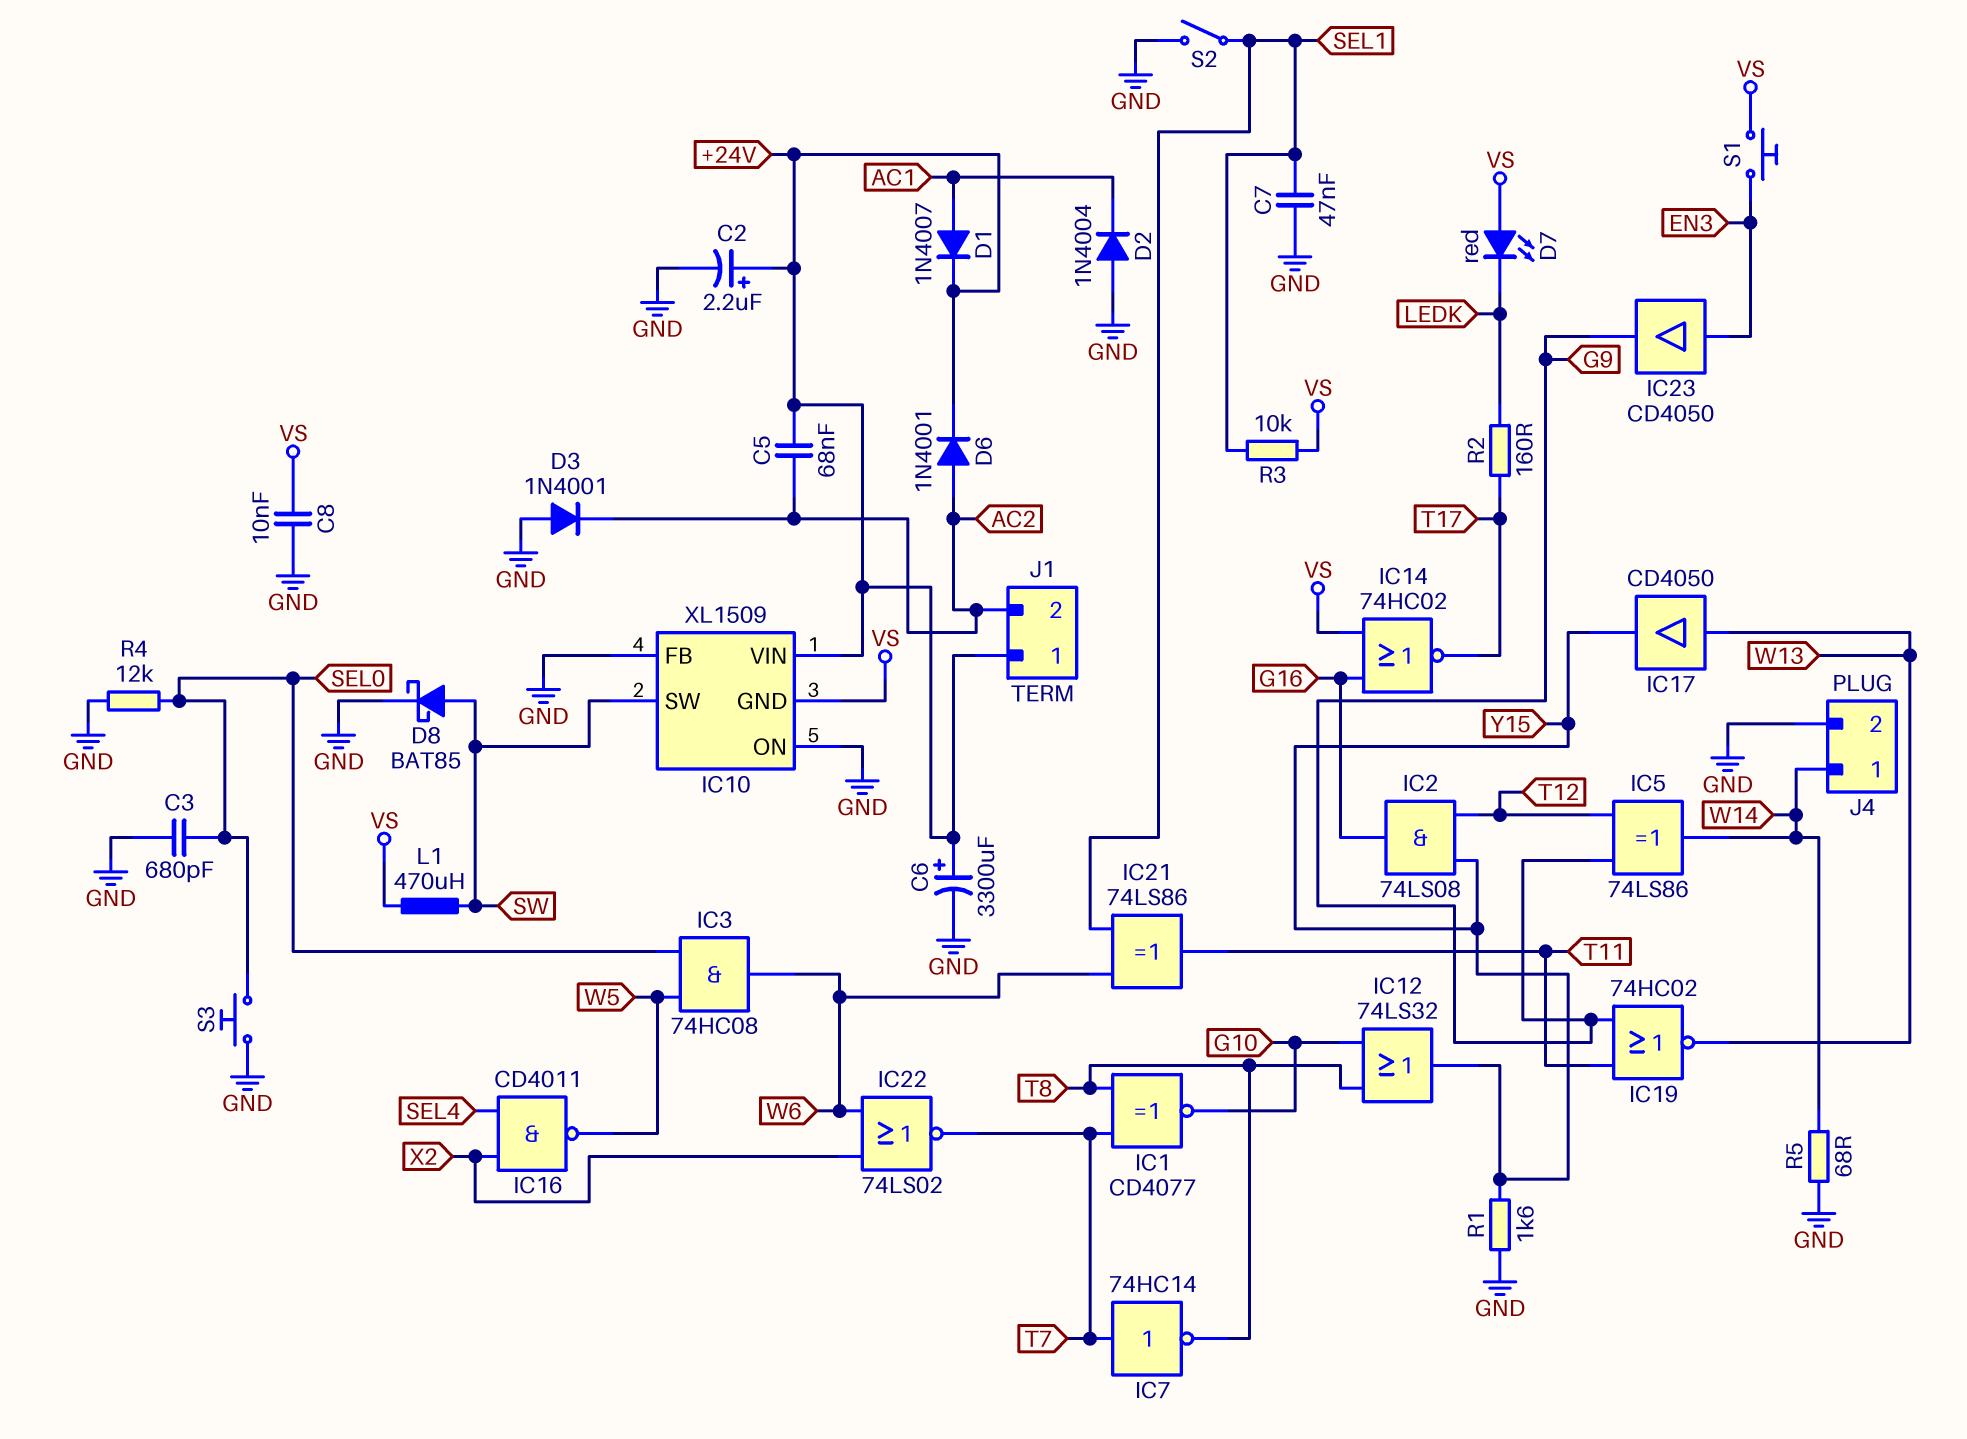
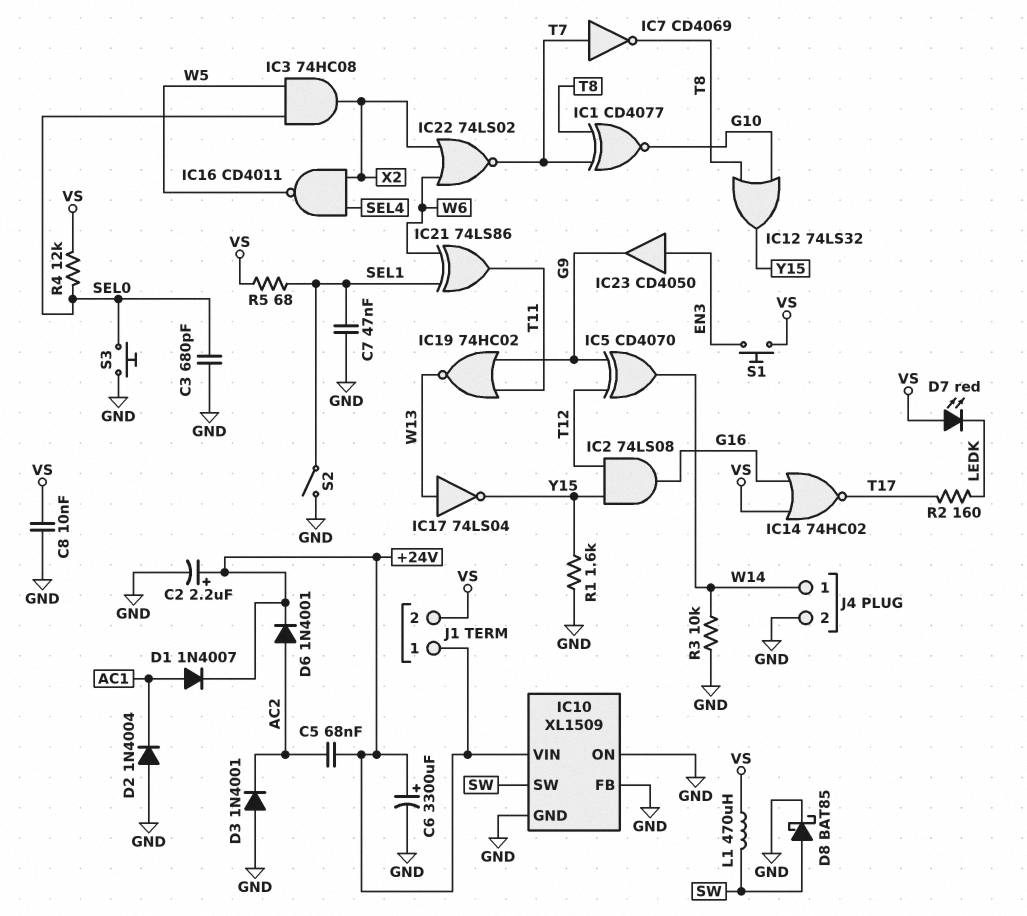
IC3: AND 74HC08 (in SEL0, in W5, out W6) -> AND 74HC08 (in SEL0, in W5, out X2)
IC5: XOR 74LS86 (in G9, in T12, out W14) -> XOR CD4070 (in G9, in T12, out W14)
IC7: NOT 74HC14 (in T7, out T8) -> NOT CD4069 (in T7, out T8)
IC10 pin GND: VS -> GND
IC17: buffer CD4050 (in W13, out Y15) -> NOT 74LS04 (in W13, out Y15)
J1 pin 2: AC2 -> VS
R3: 10k (SEL1, VS) -> 10k (GND, W14)
R4: 12k (GND, SEL0) -> 12k (SEL0, VS)
R5: 68 (GND, W14) -> 68 (SEL1, VS)

